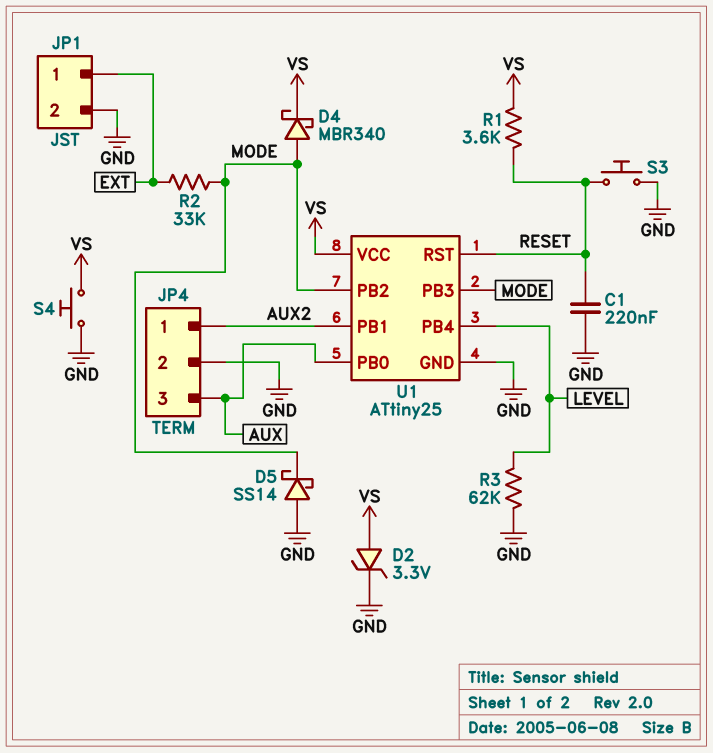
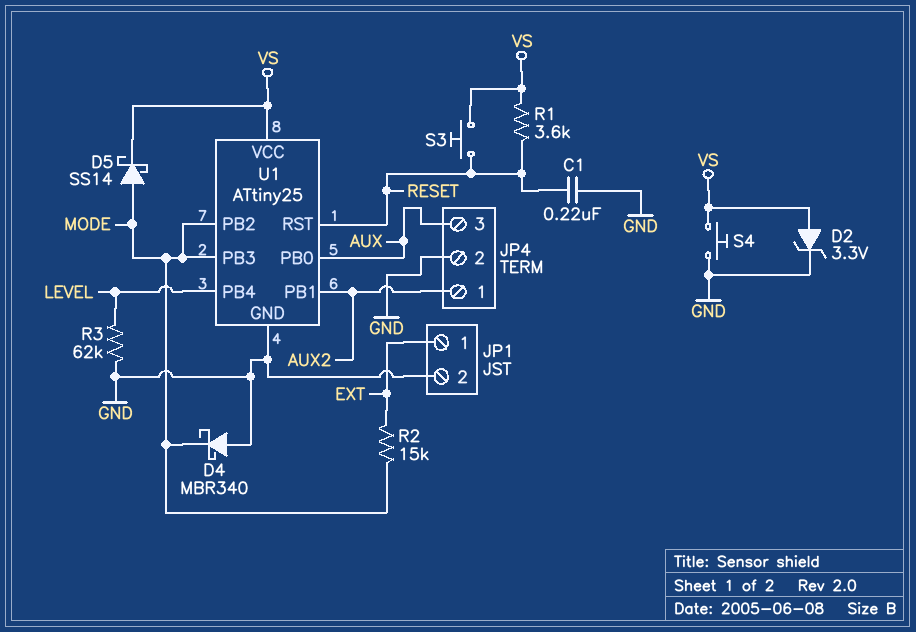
D4: schottky MBR340 (A MODE, K VS) -> schottky MBR340 (A GND, K MODE)
D5: schottky SS14 (A GND, K MODE) -> schottky SS14 (A MODE, K VS)
R2: 33k (EXT, MODE) -> 15k (EXT, MODE)
S3: button (GND, RESET) -> button (RESET, VS)

